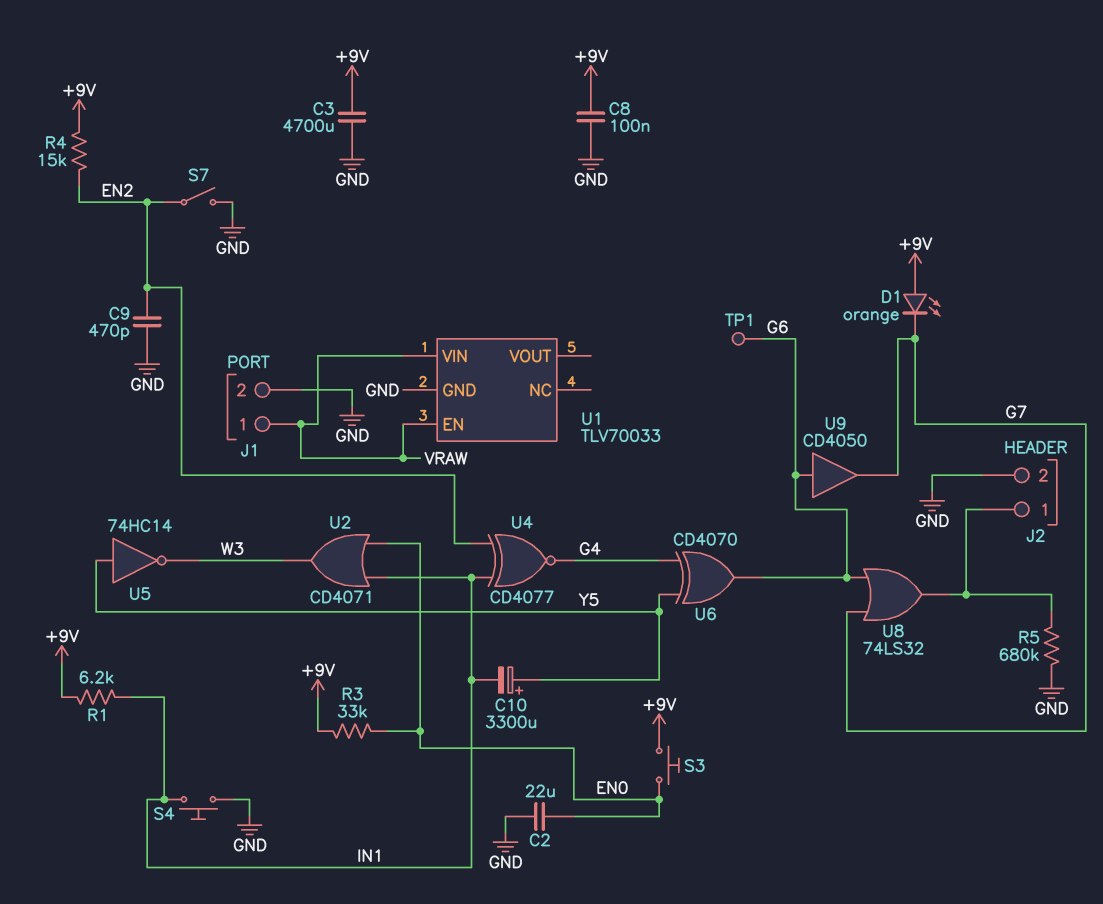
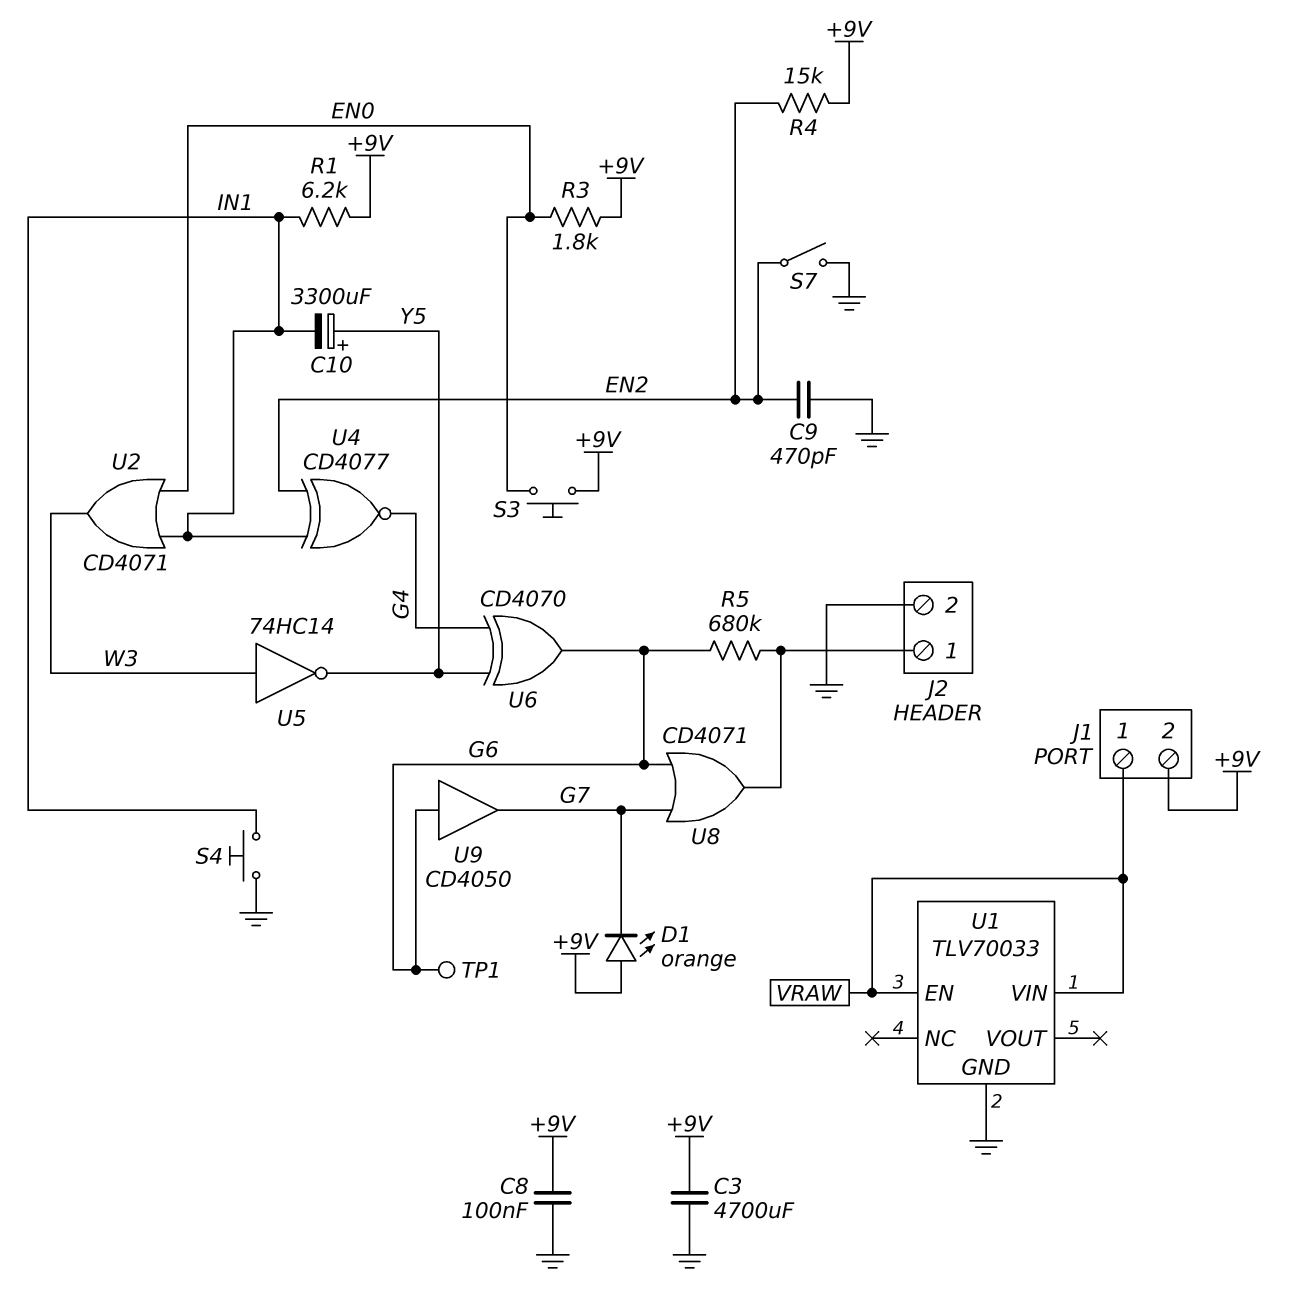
C2: 22uF (EN0, GND) -> none
J1 pin 2: GND -> +9V
R3: 33k (+9V, EN0) -> 1.8k (+9V, EN0)
R5: 680k (GND, J2/1) -> 680k (G6, J2/1)
U5: NOT 74HC14 (in Y5, out W3) -> NOT 74HC14 (in W3, out Y5)
U8: OR 74LS32 (in G6, in G7, out J2/1) -> OR CD4071 (in G6, in G7, out J2/1)

